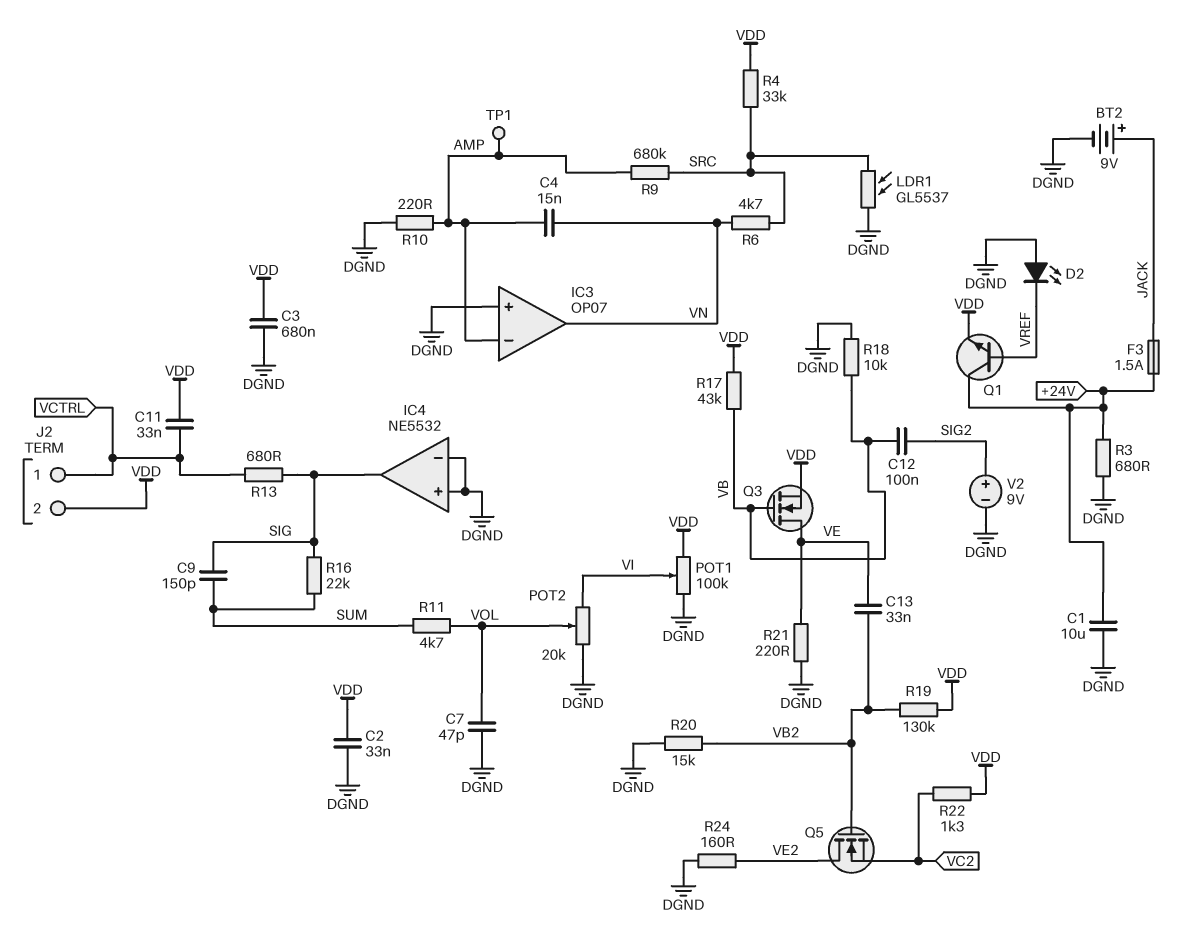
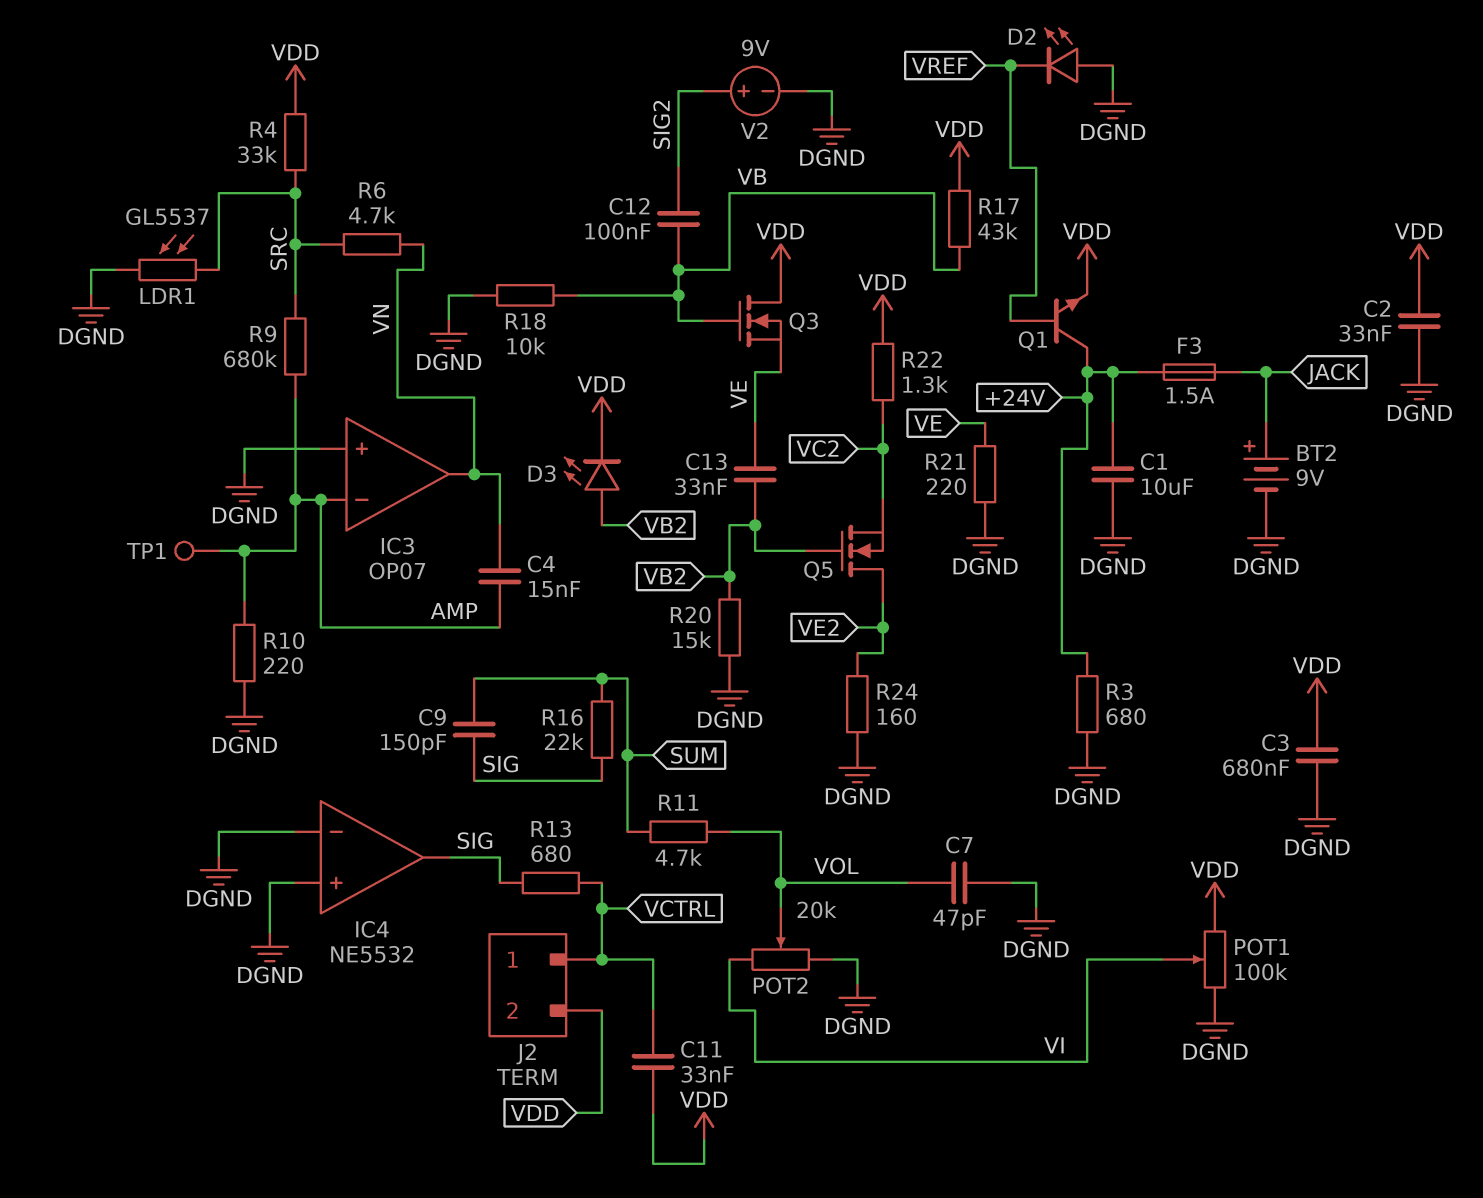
D3: none -> LED (A VB2, K VDD)
Q3: NMOS (G VB, D VE, S VDD) -> NMOS (G VB, D VDD, S VE)
R19: 130k (VB2, VDD) -> none

